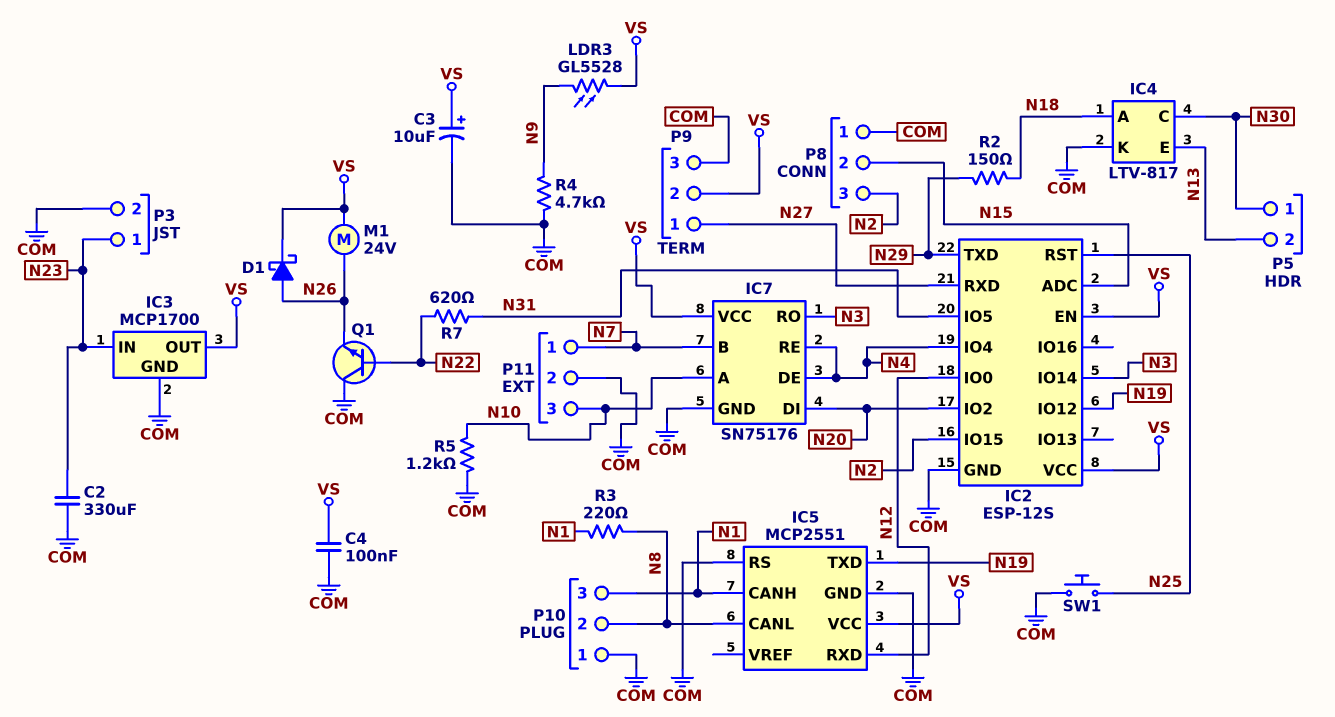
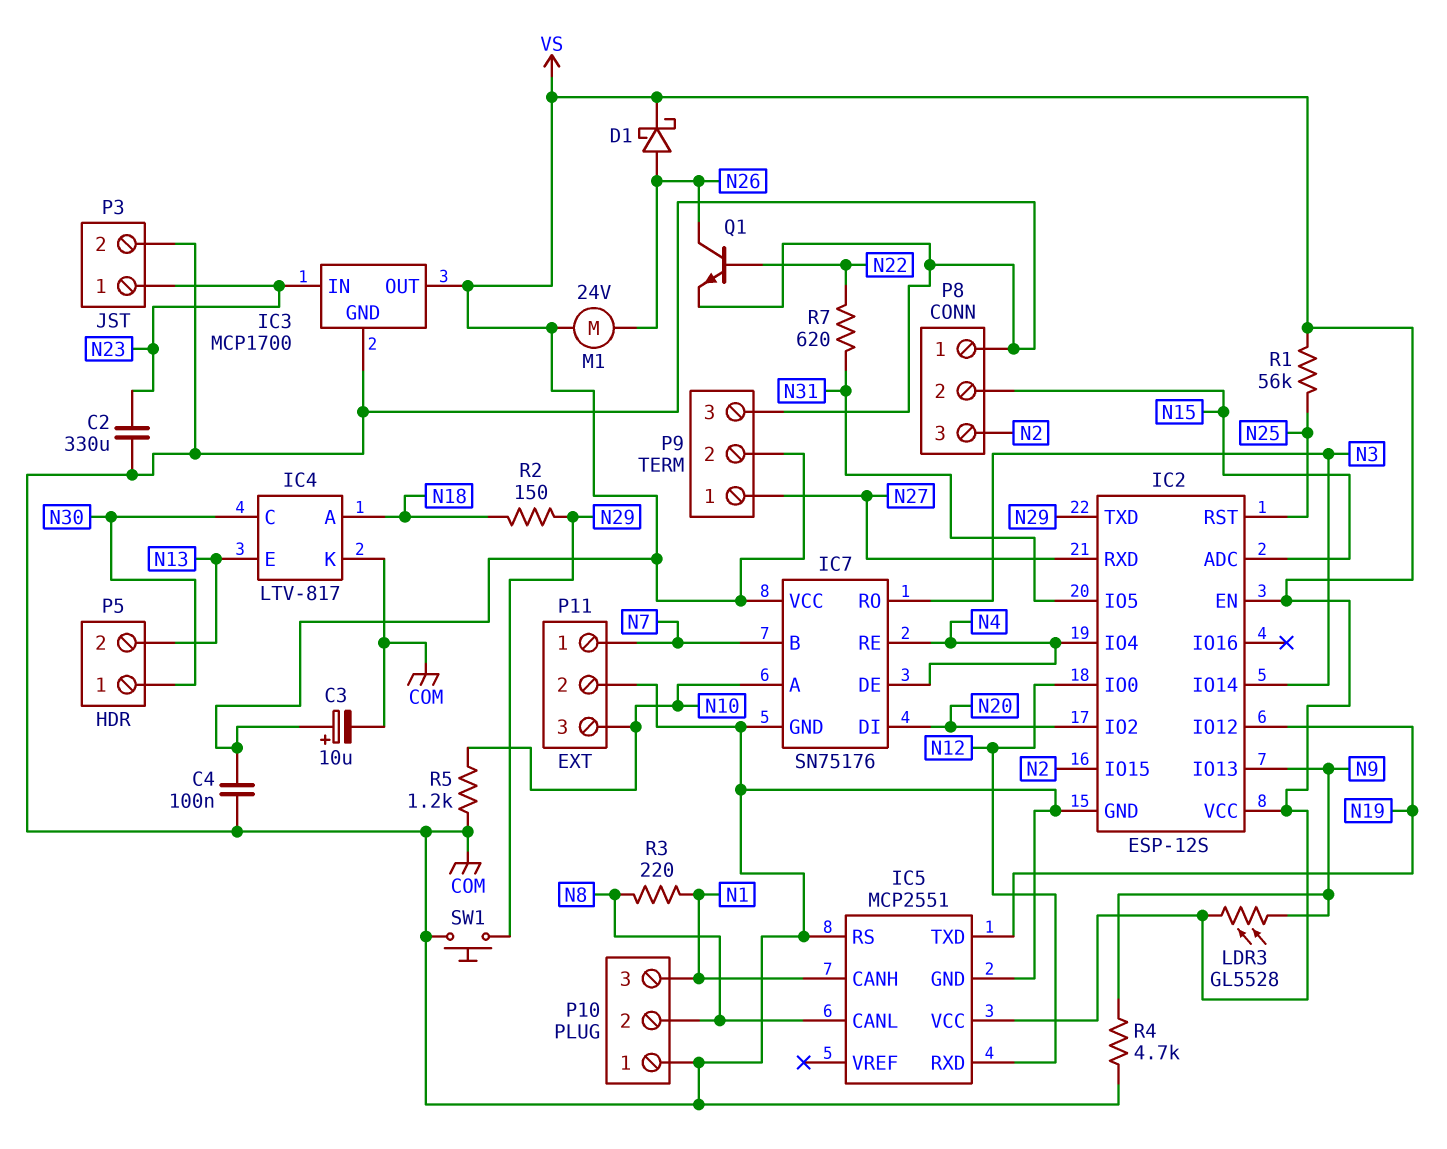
IC2 pin IO13: none -> N9
Q1: NPN (B N22, C COM, E N26) -> NPN (B N22, C N26, E COM)
R1: none -> 56k (N25, VS)
SW1: button (COM, N25) -> button (COM, N29)

